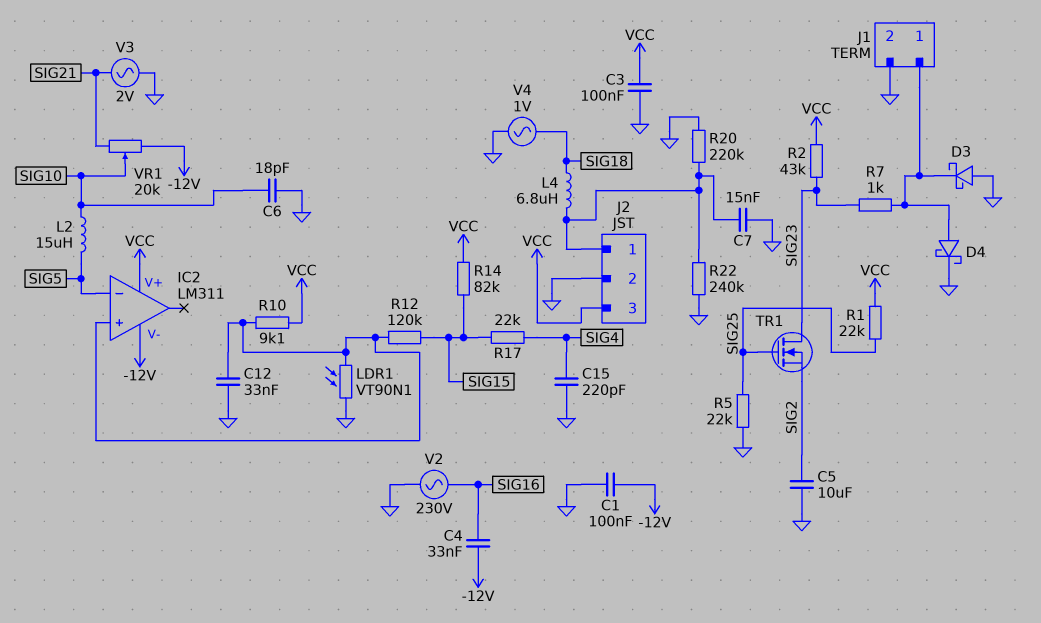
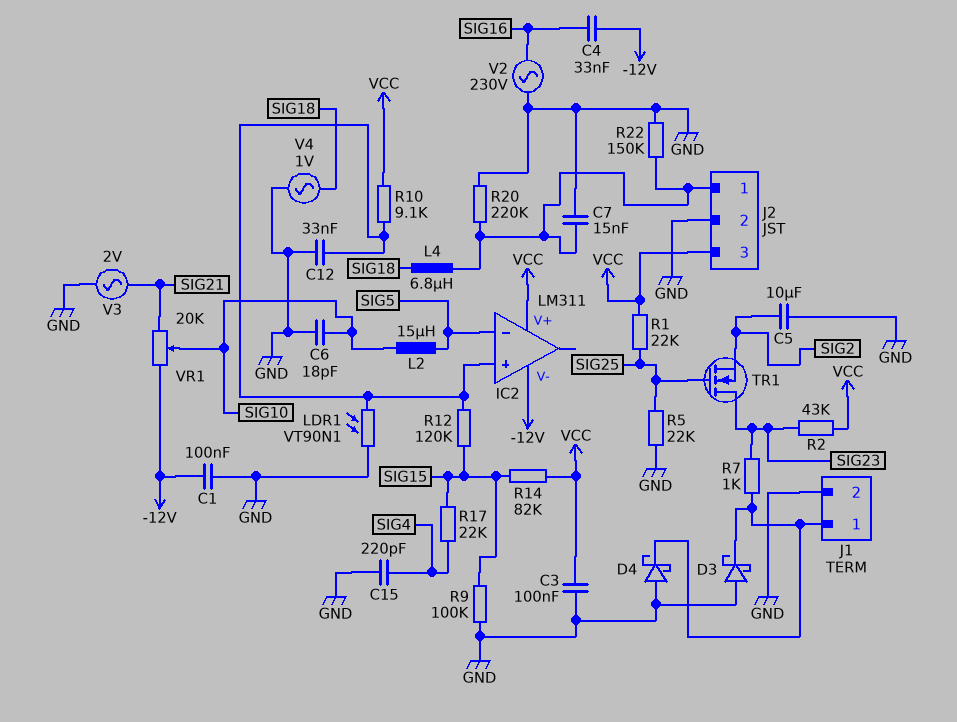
D4: schottky (A J1/1, K GND) -> schottky (A GND, K J1/1)
R9: none -> 100k (GND, SIG15)
R22: 240k (GND, J2/1) -> 150k (GND, J2/1)

